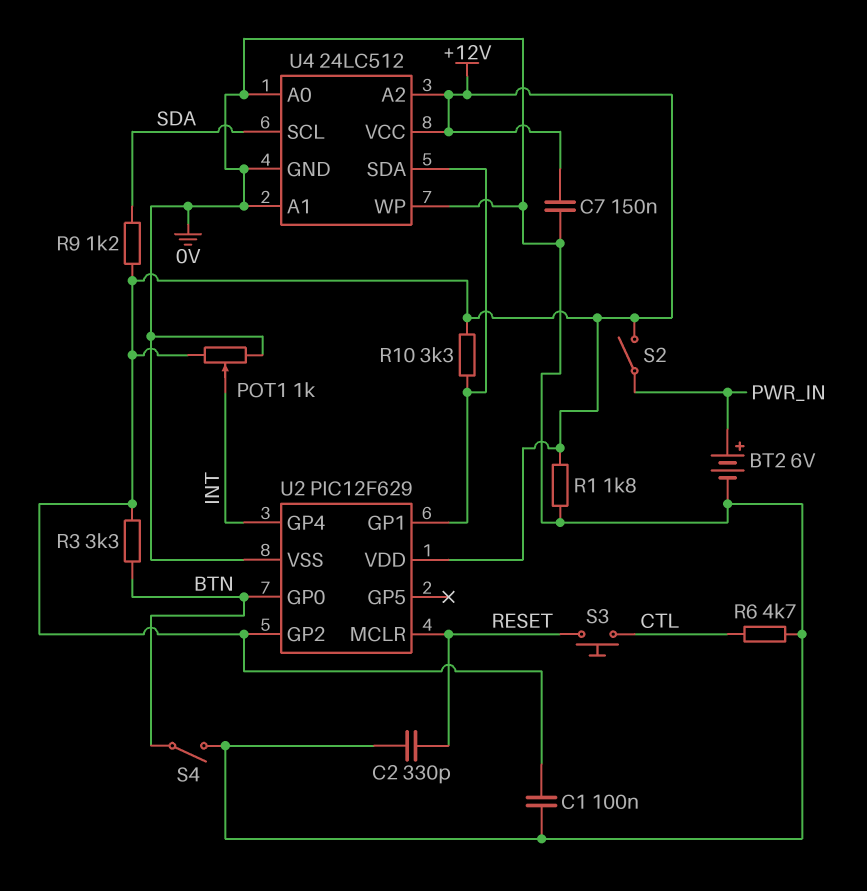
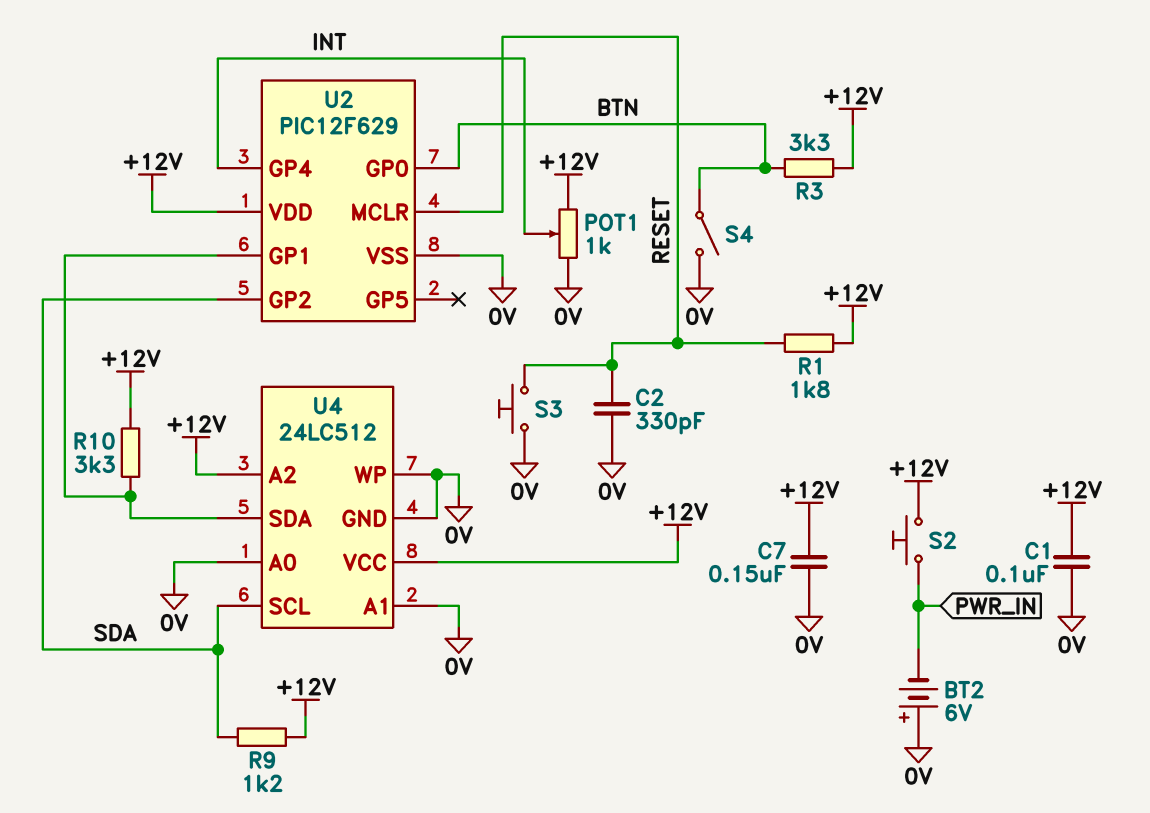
BT2: 6V (plus PWR_IN, minus 0V) -> 6V (plus 0V, minus PWR_IN)
R1: 1.8k (+12V, 0V) -> 1.8k (+12V, RESET)
R6: 4.7k (0V, CTL) -> none
S2: switch (+12V, PWR_IN) -> button (+12V, PWR_IN)
S3: button (CTL, RESET) -> button (0V, RESET)
U2 pin GP2: +12V -> SDA

